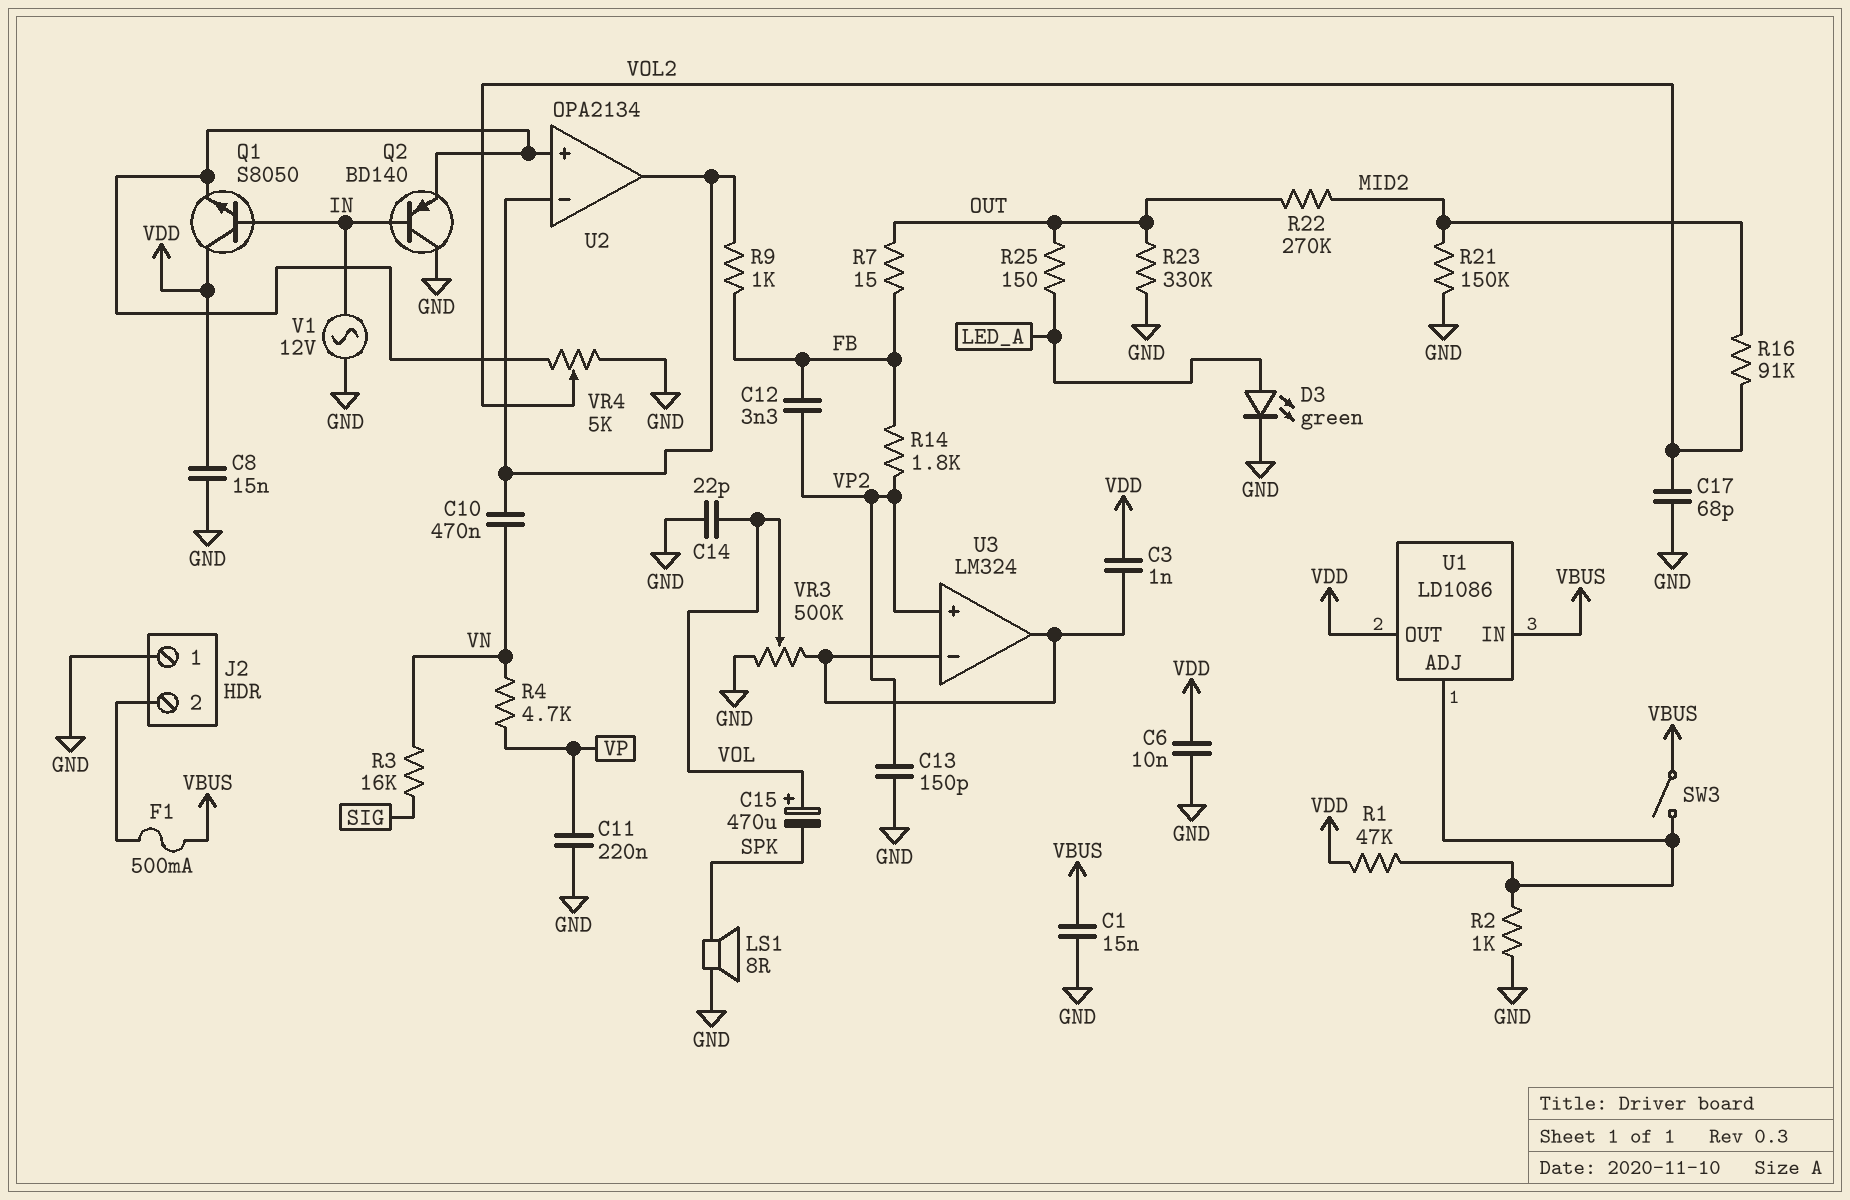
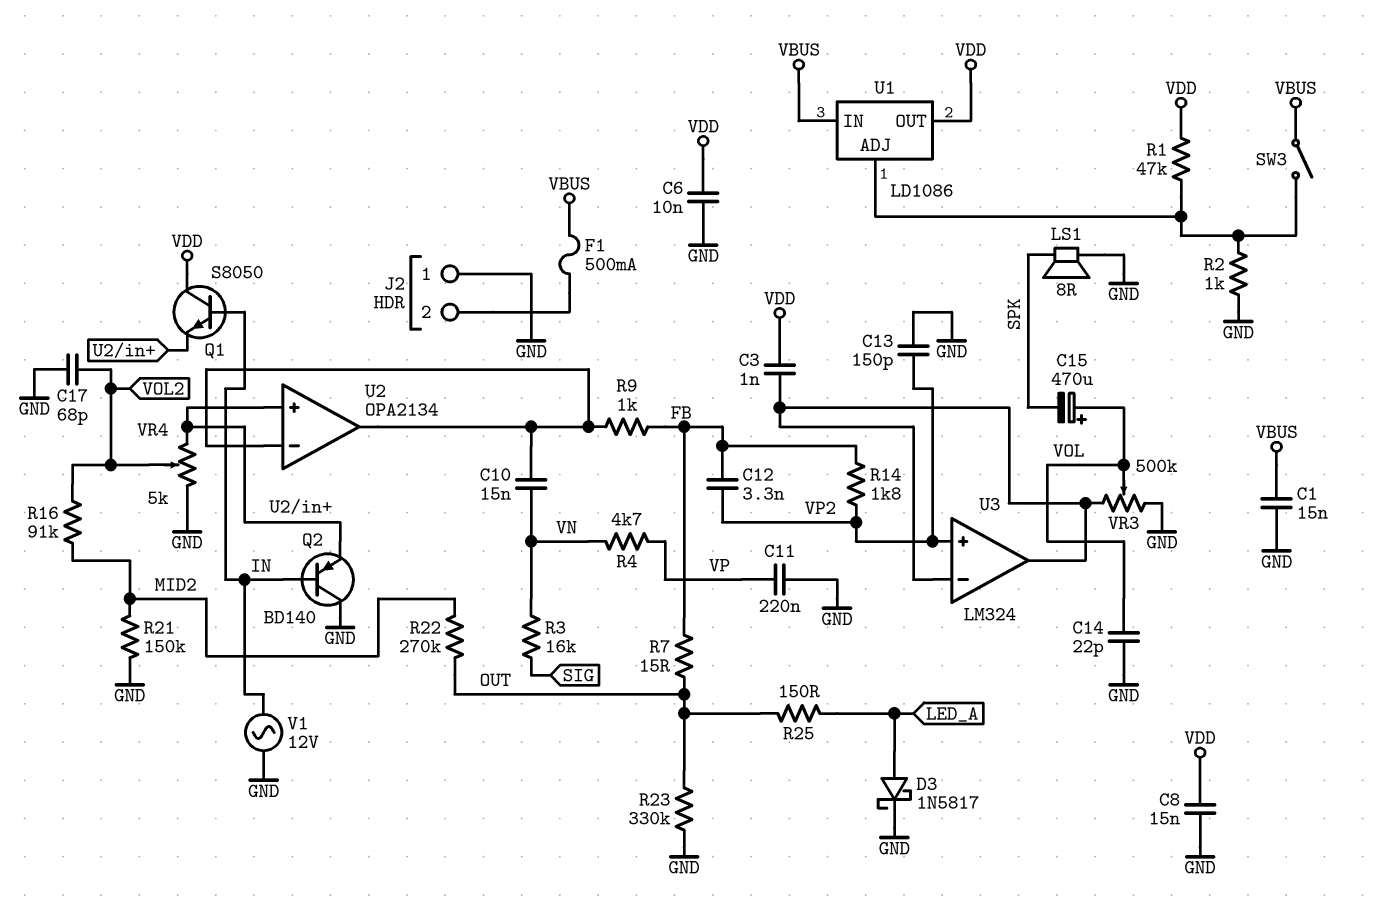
C10: 470nF (U2/in-, VN) -> 15nF (U2/in-, VN)
D3: LED green (A LED_A, K GND) -> schottky 1N5817 (A LED_A, K GND)

